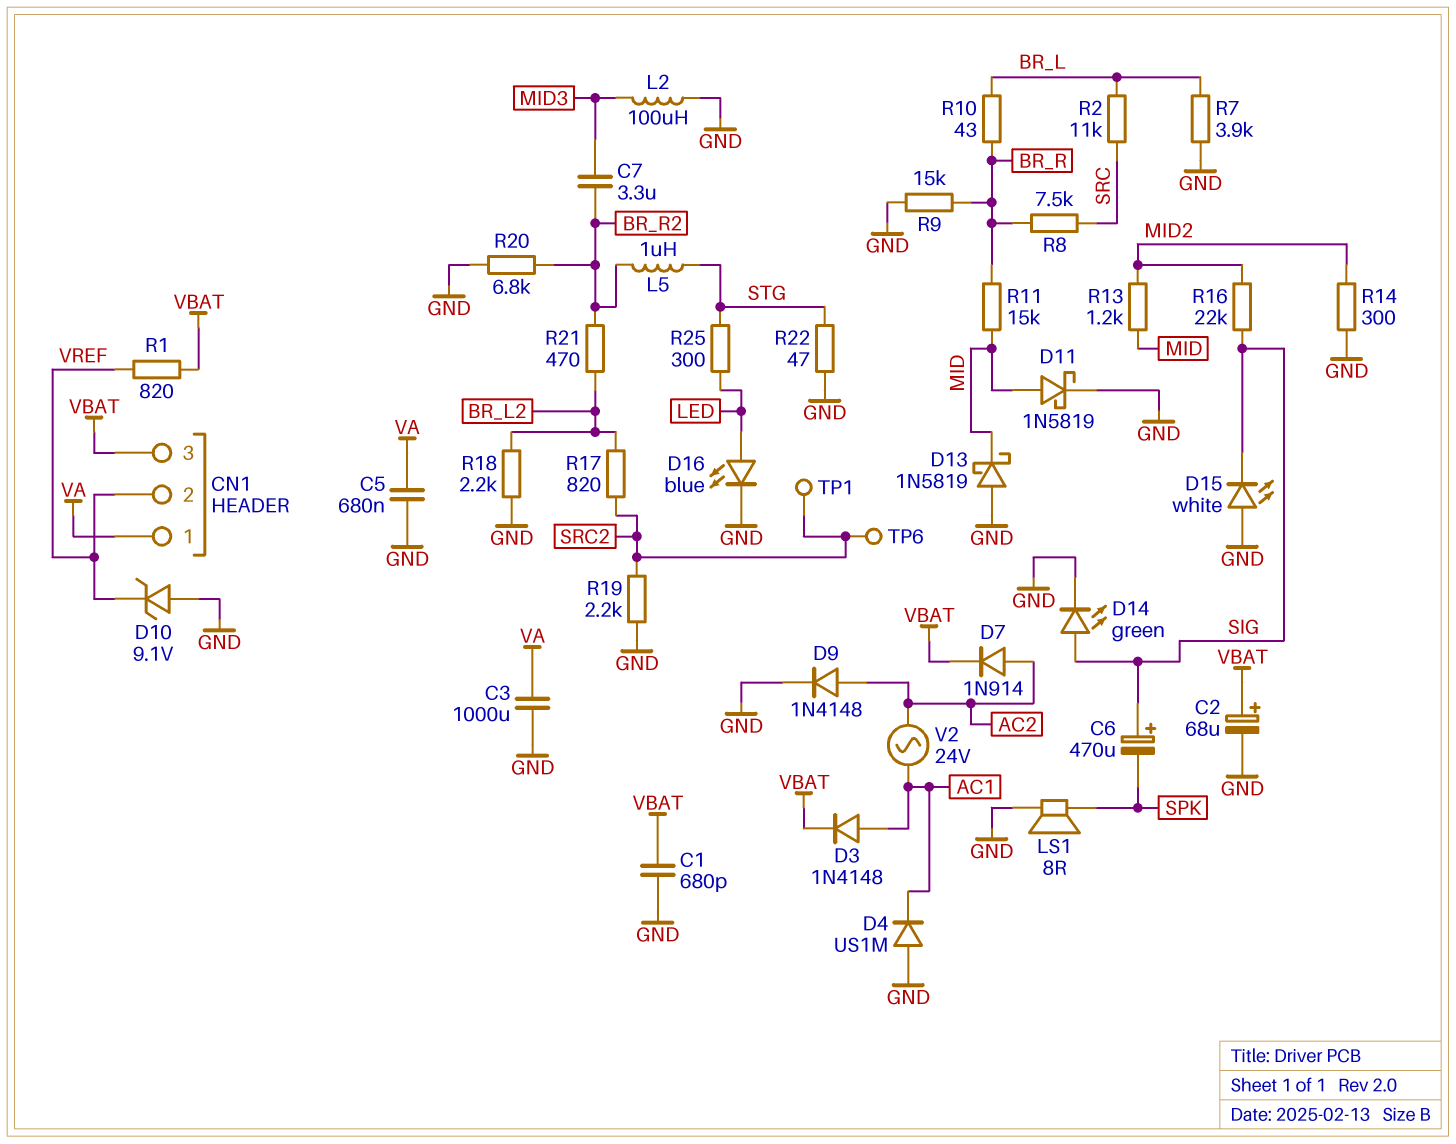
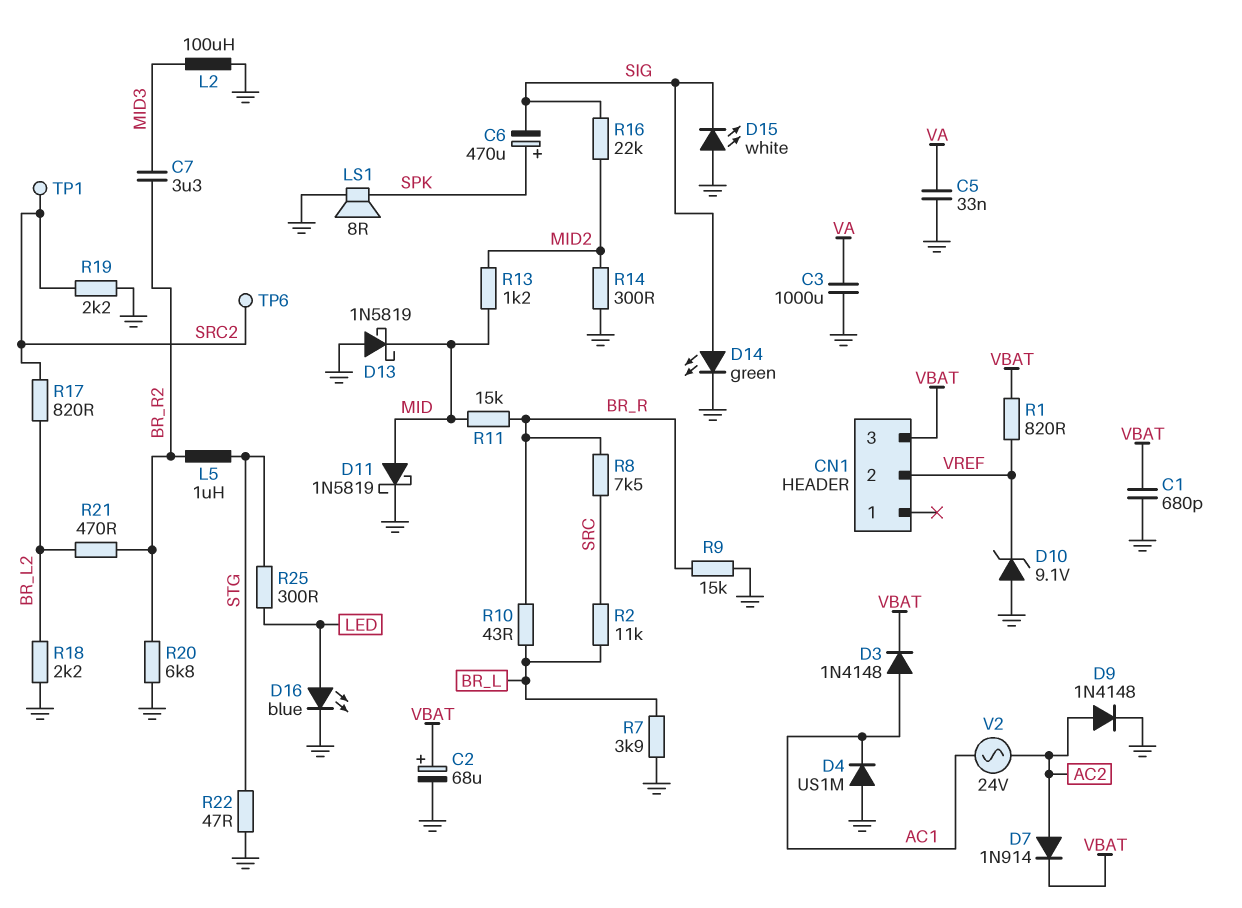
C5: 680nF (GND, VA) -> 33nF (GND, VA)
C6: 470uF (plus SIG, minus SPK) -> 470uF (plus SPK, minus SIG)
CN1 pin 1: VA -> none

